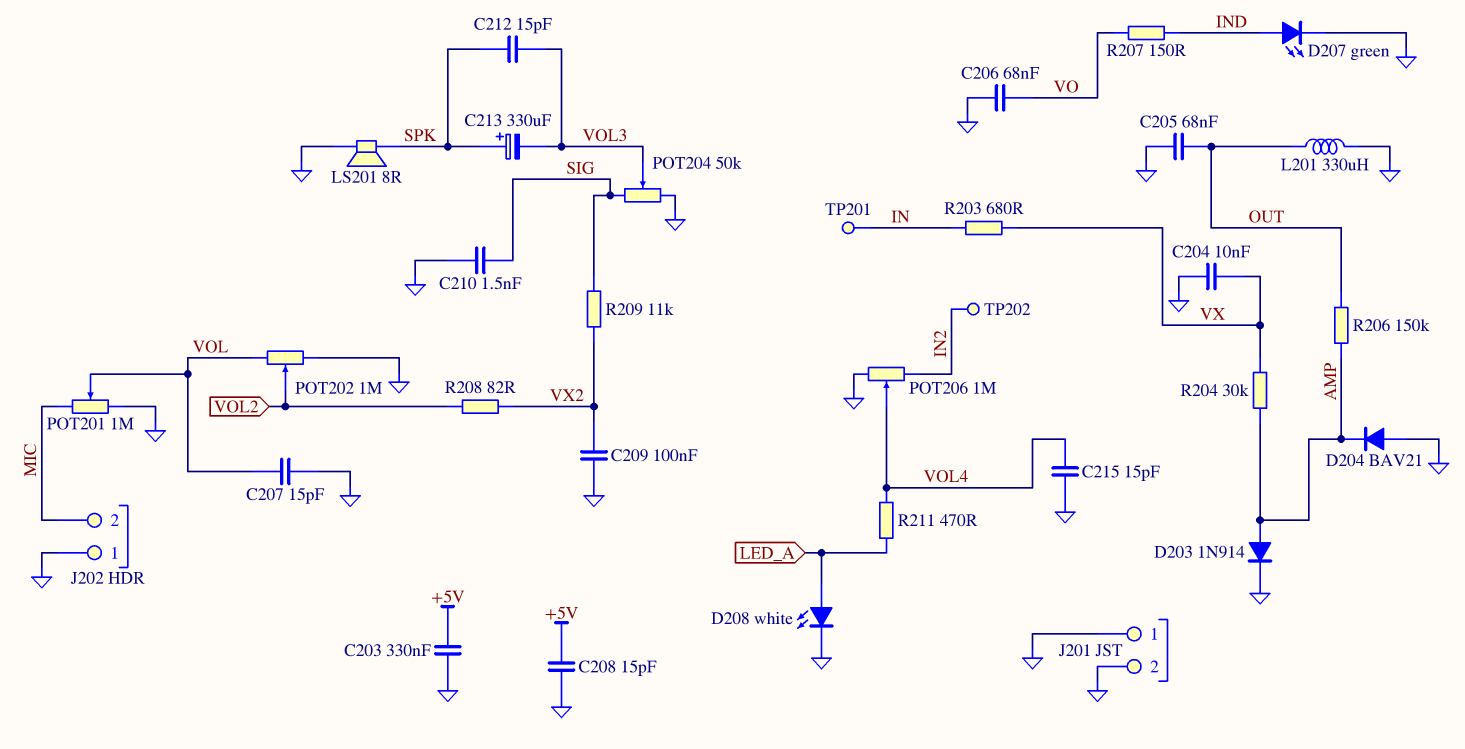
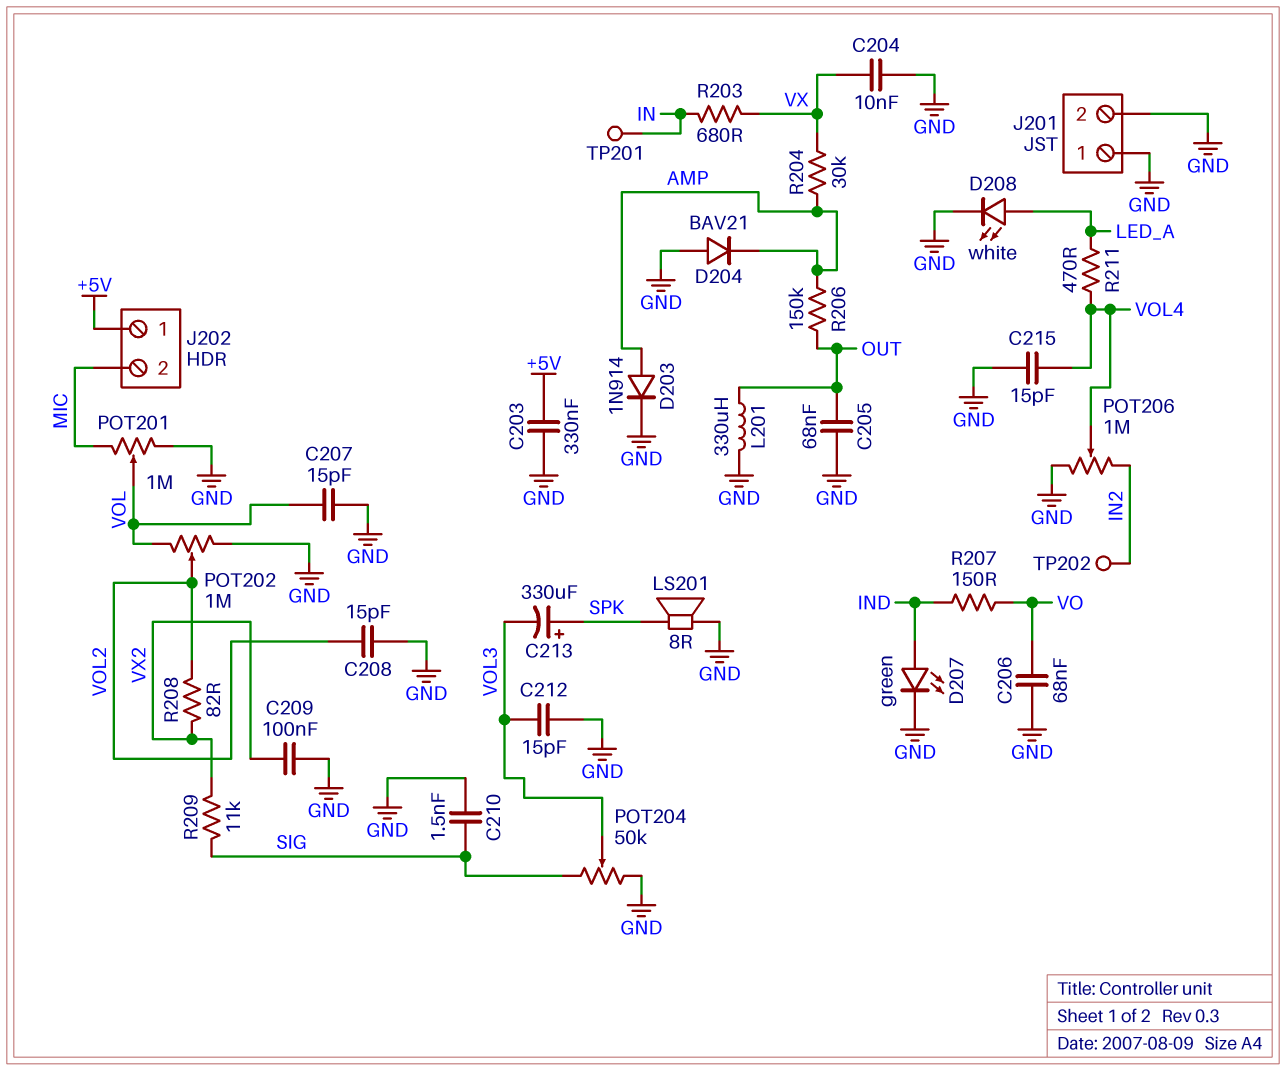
C208: 15pF (+5V, GND) -> 15pF (GND, VOL2)
C212: 15pF (SPK, VOL3) -> 15pF (GND, VOL3)
J202 pin 1: GND -> +5V

